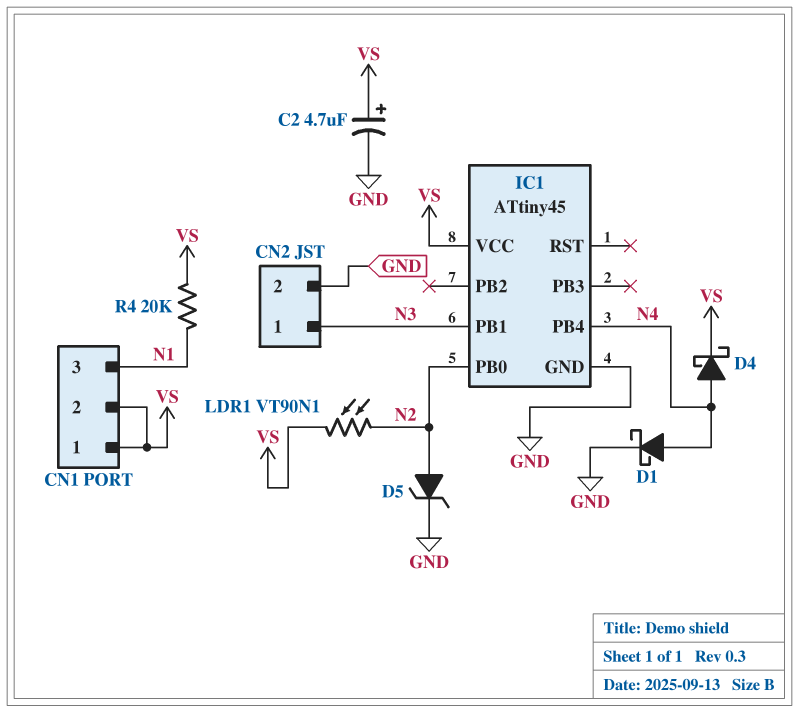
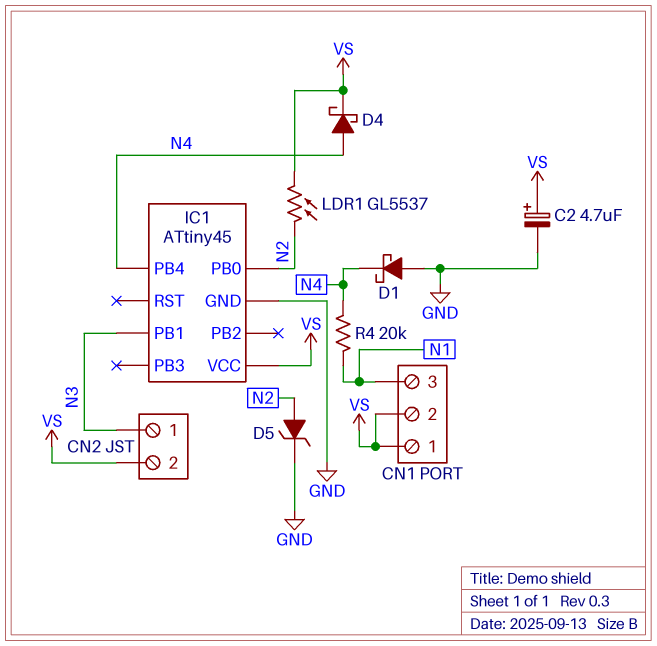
CN2 pin 2: GND -> VS
D1: schottky (A N4, K GND) -> schottky (A GND, K N4)
LDR1: VT90N1 (N2, VS) -> GL5537 (N2, VS)
R4: 20k (N1, VS) -> 20k (N1, N4)

